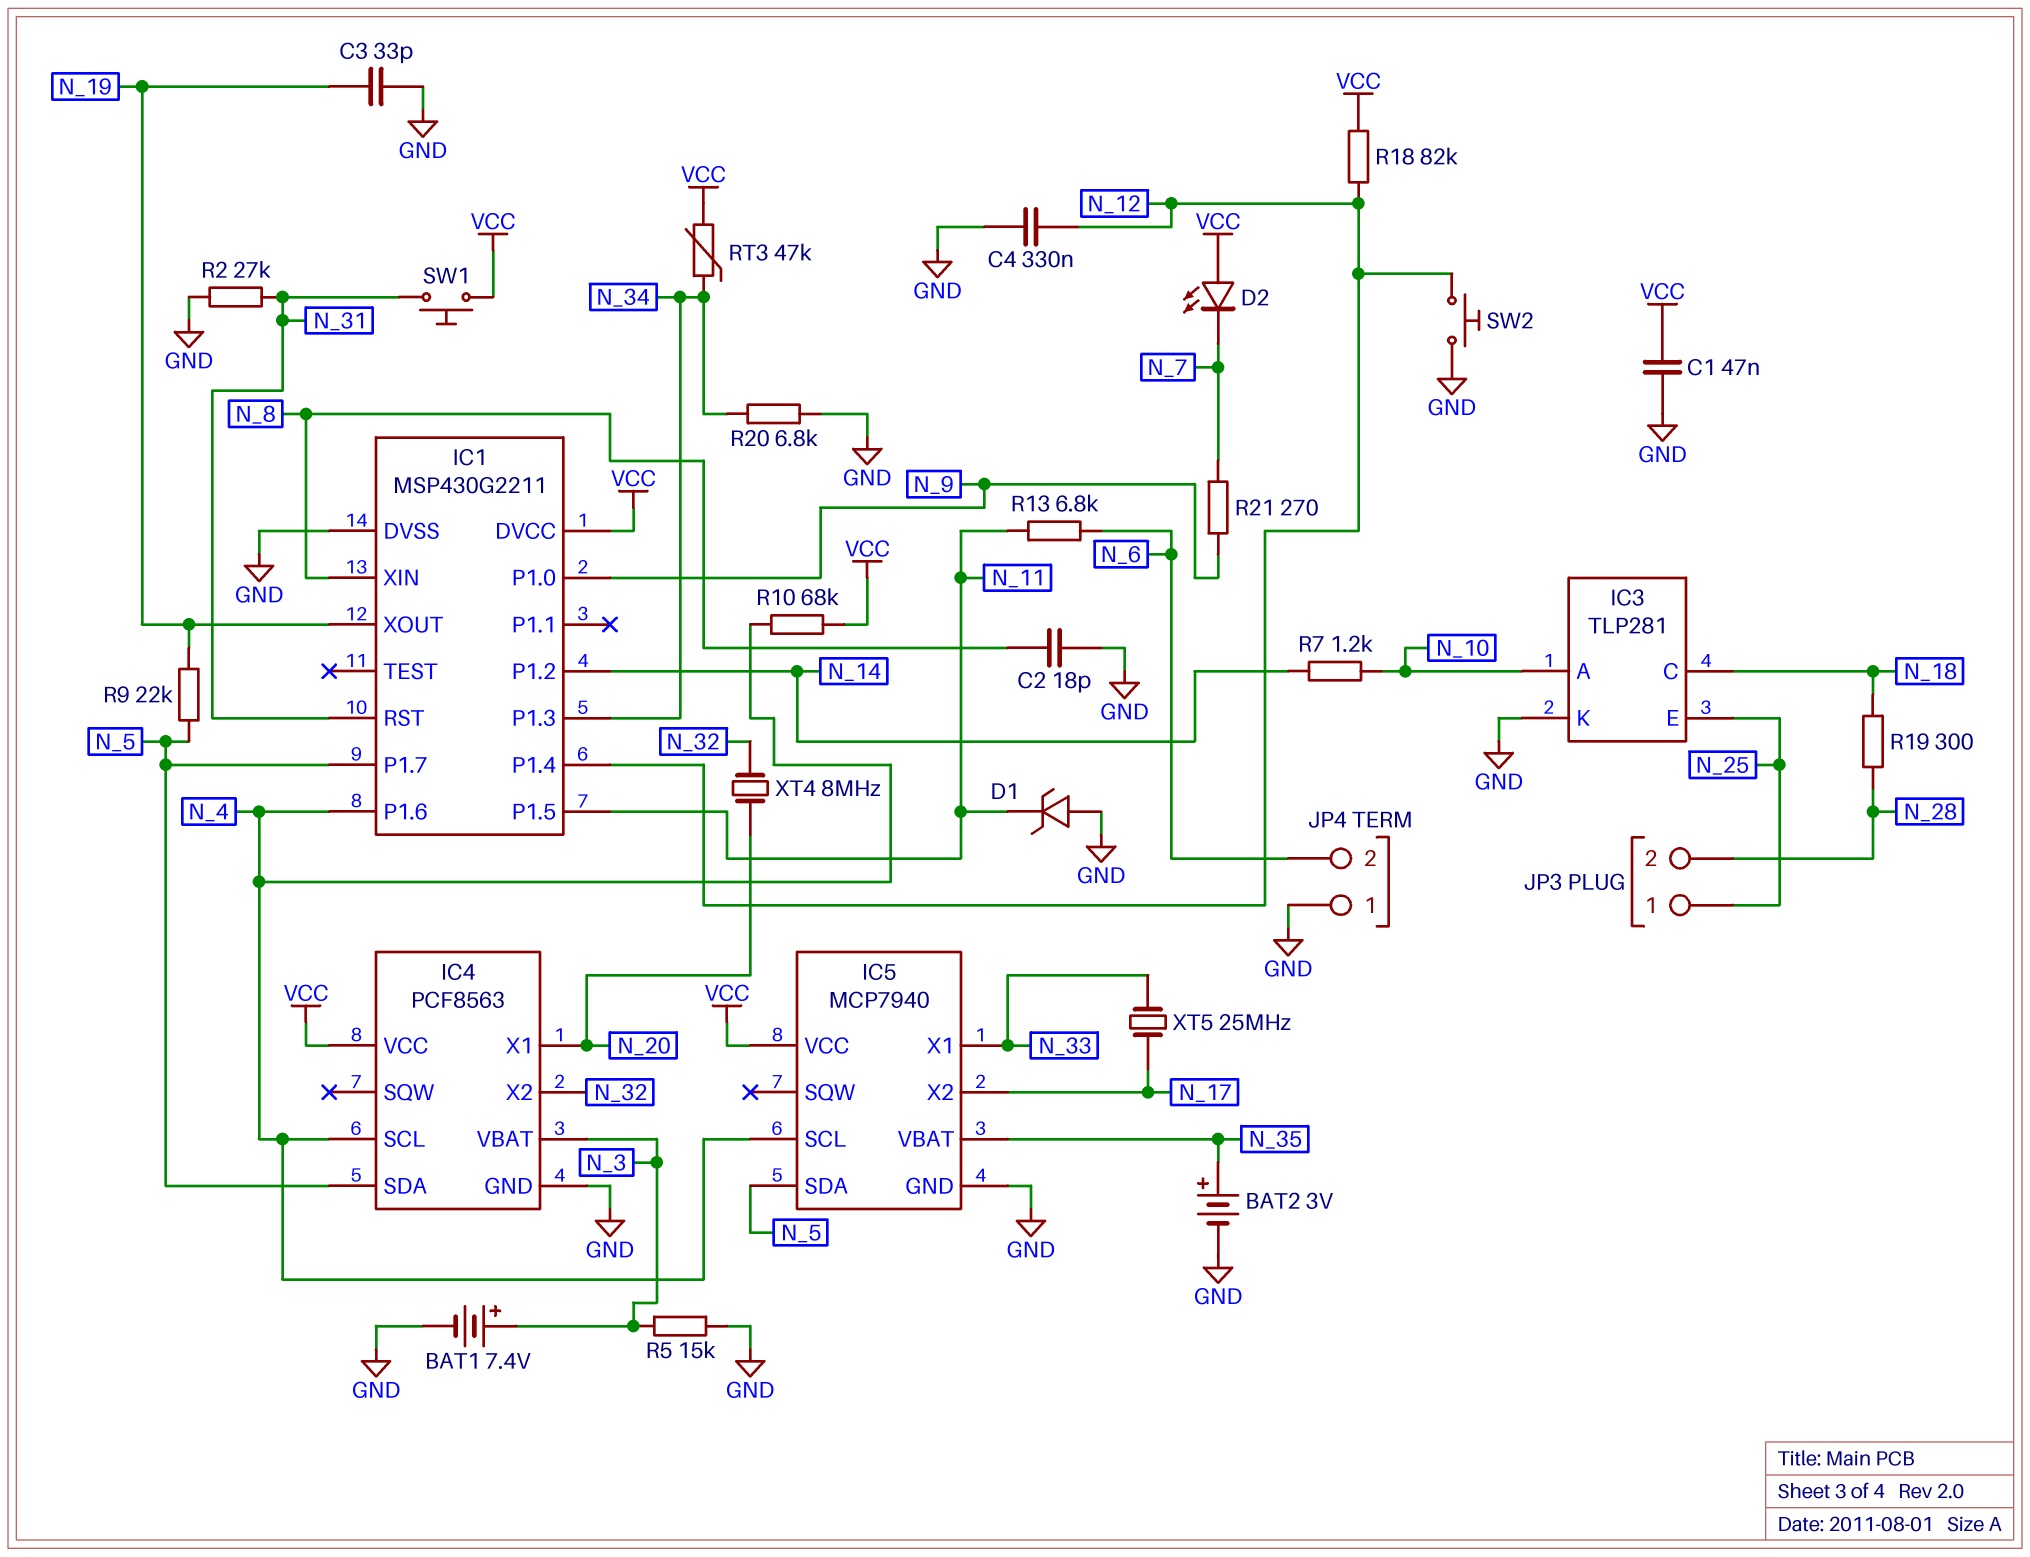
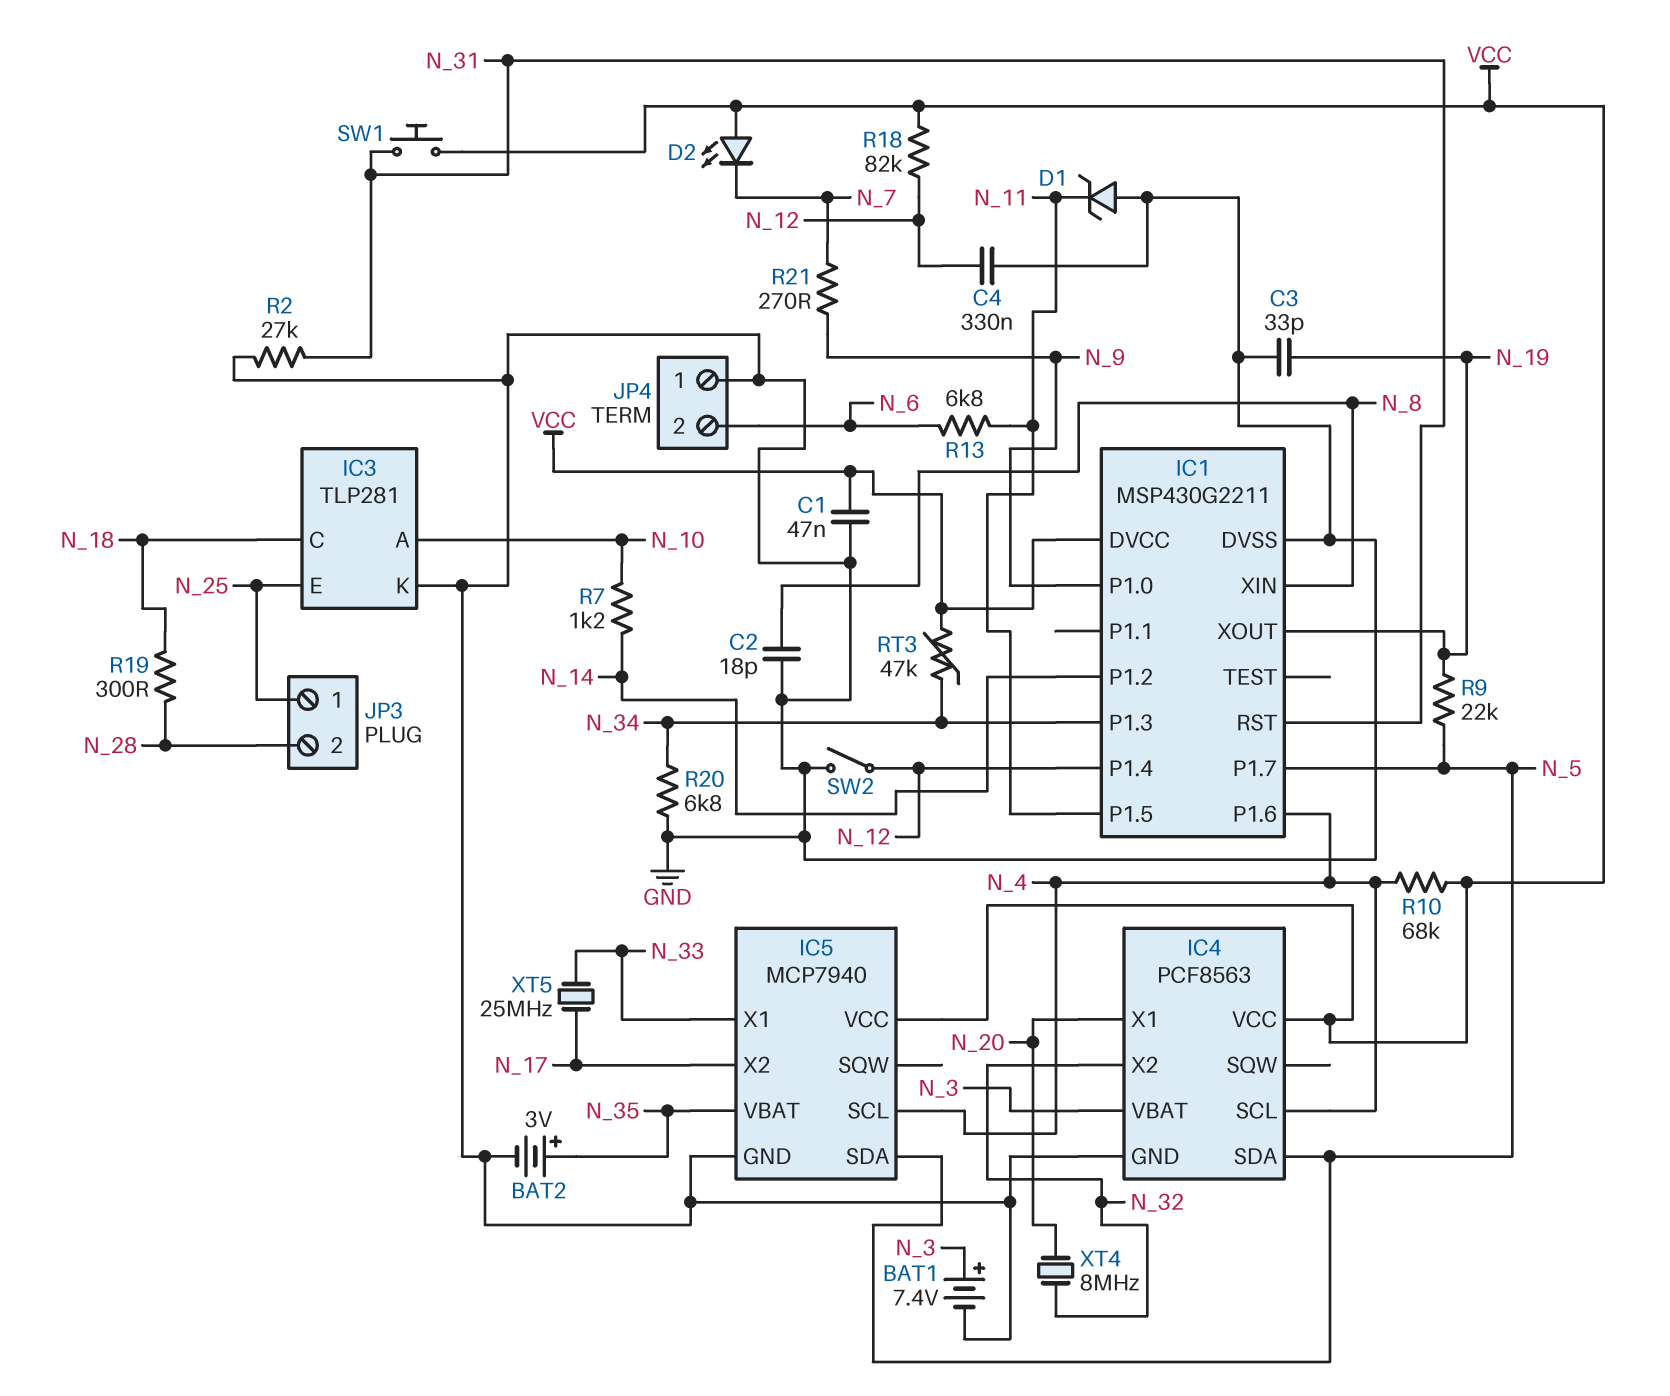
R5: 15k (GND, N_3) -> none
SW2: button (GND, N_12) -> switch (GND, N_12)

